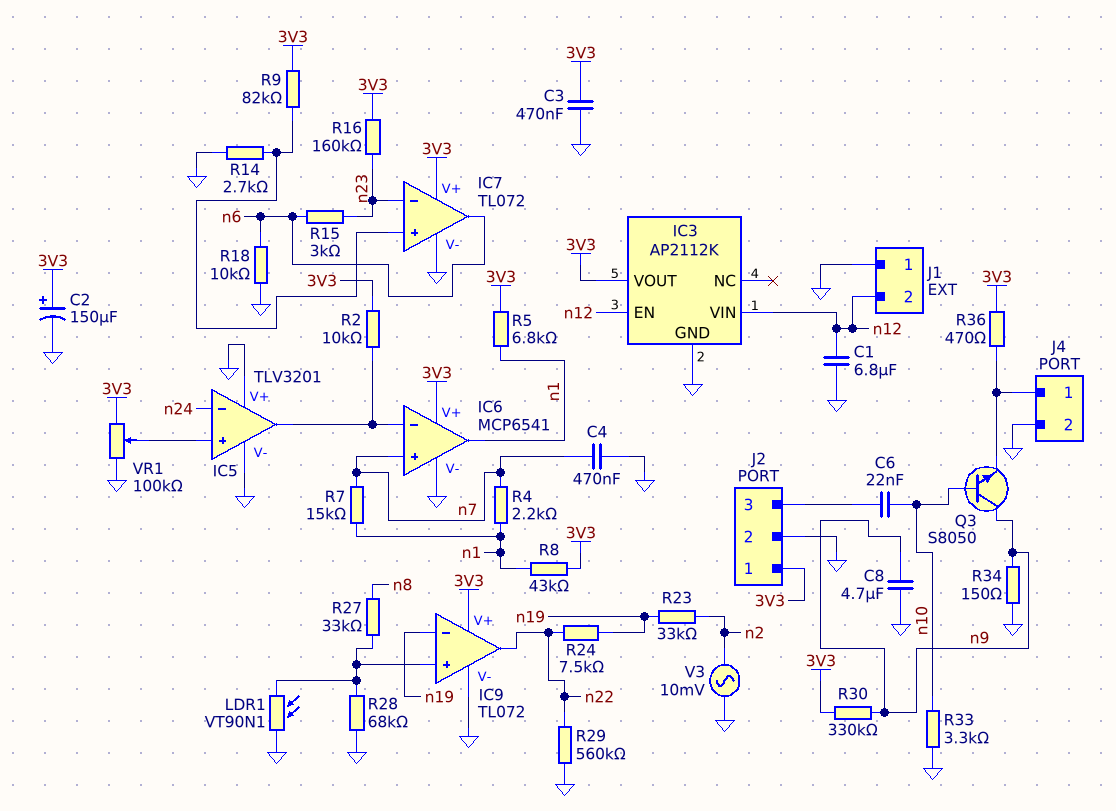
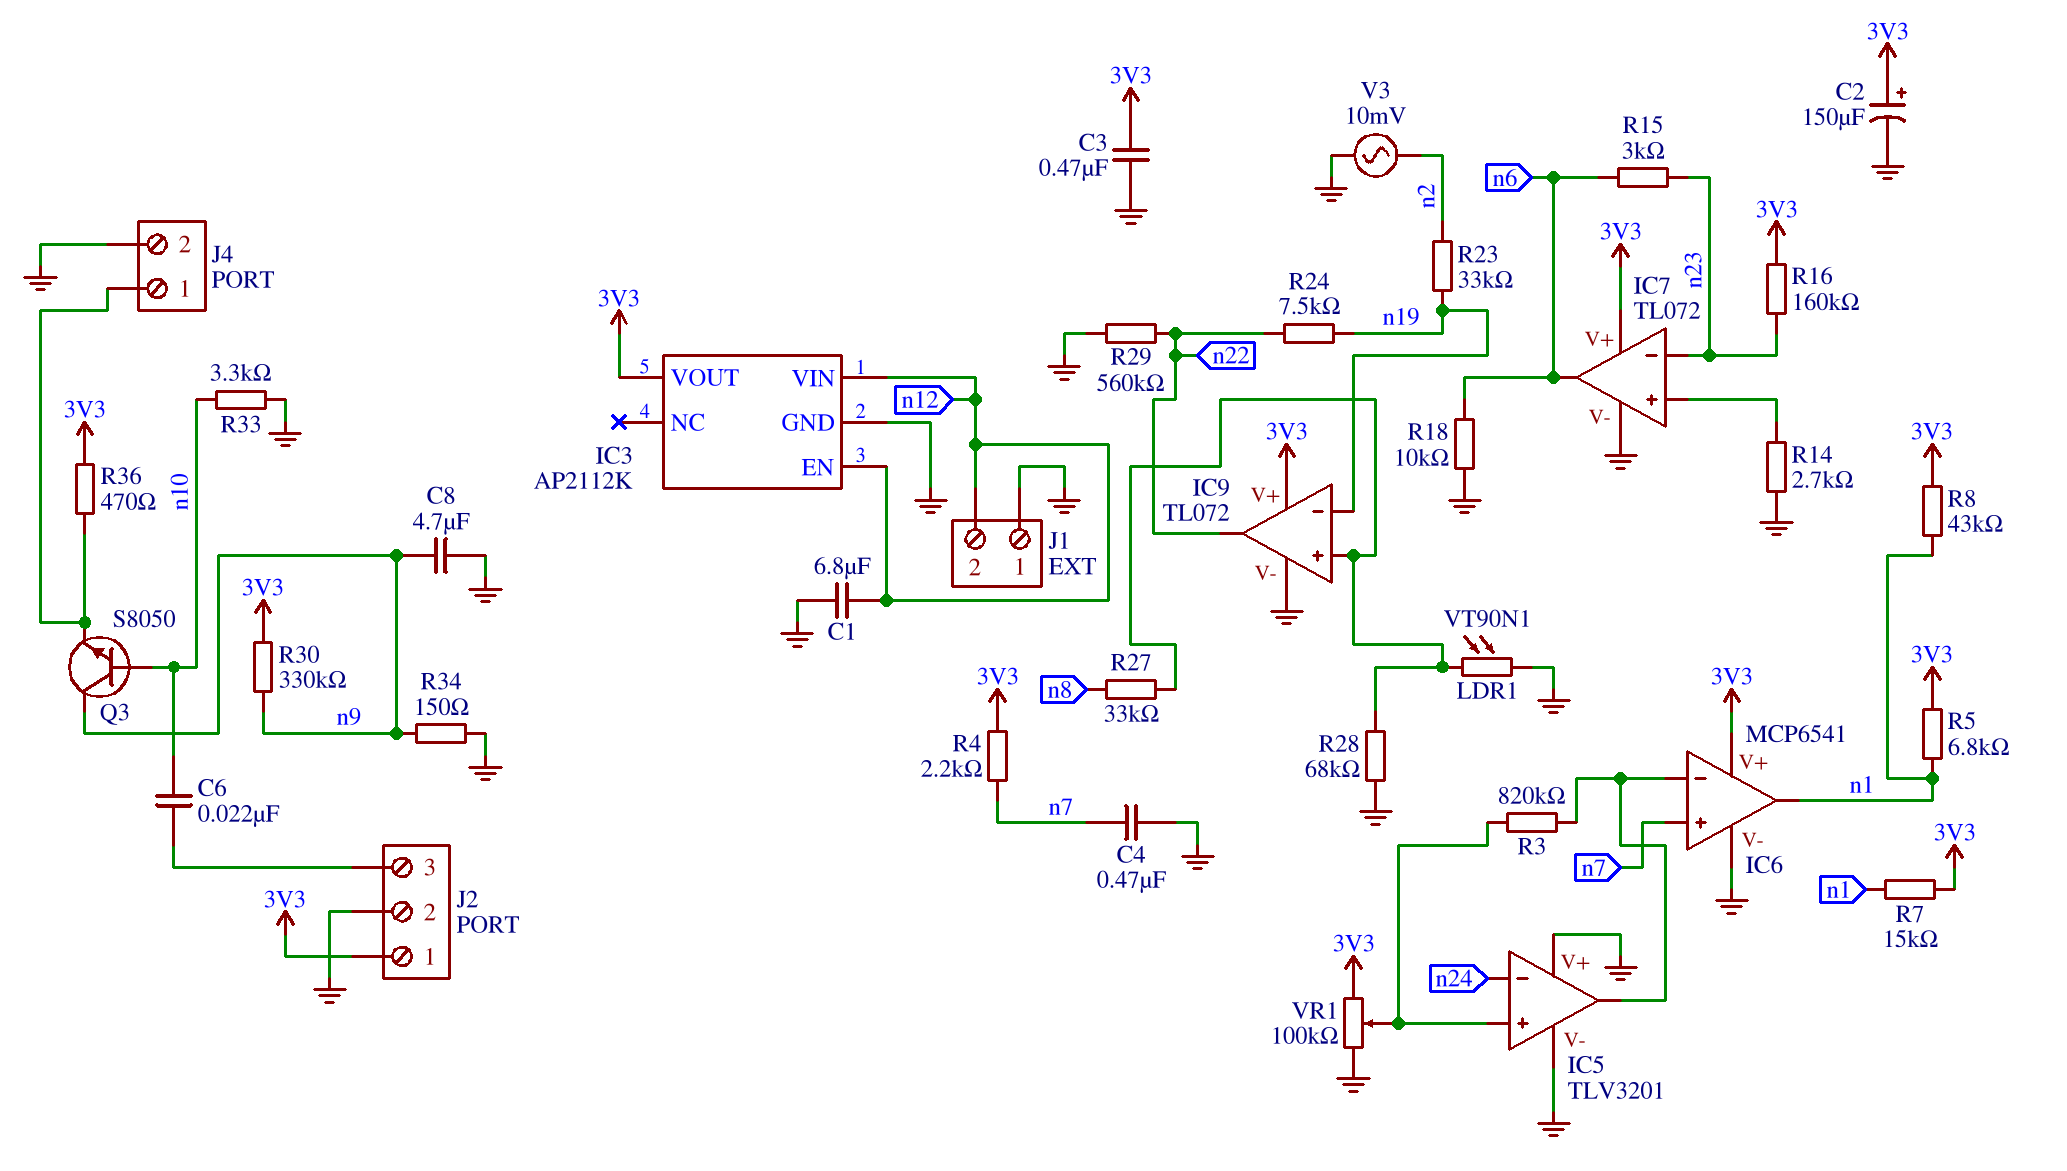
R2: 10k (3V3, IC5/out) -> none
R3: none -> 820k (IC5/in+, IC5/out)
R4: 2.2k (n1, n7) -> 2.2k (3V3, n7)
R7: 15k (n1, n7) -> 15k (3V3, n1)
R9: 82k (3V3, IC7/in+) -> none

